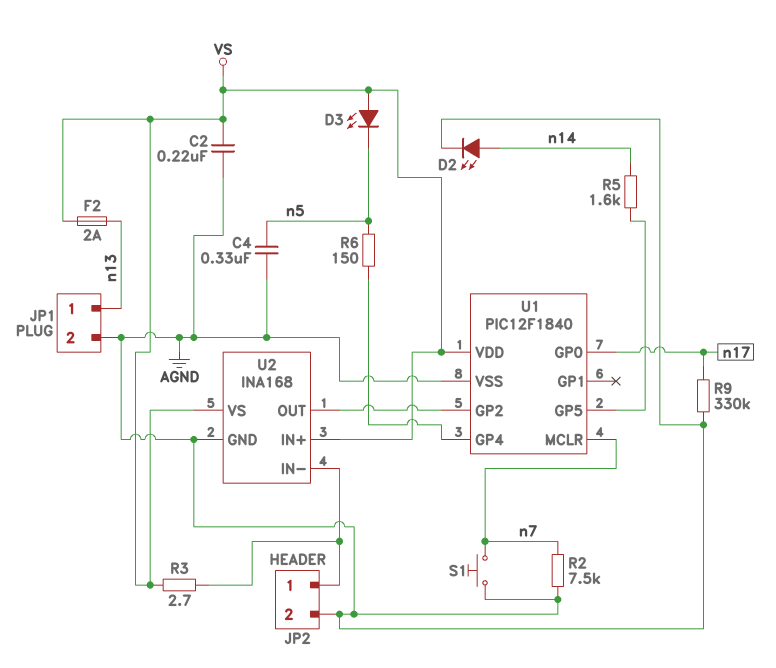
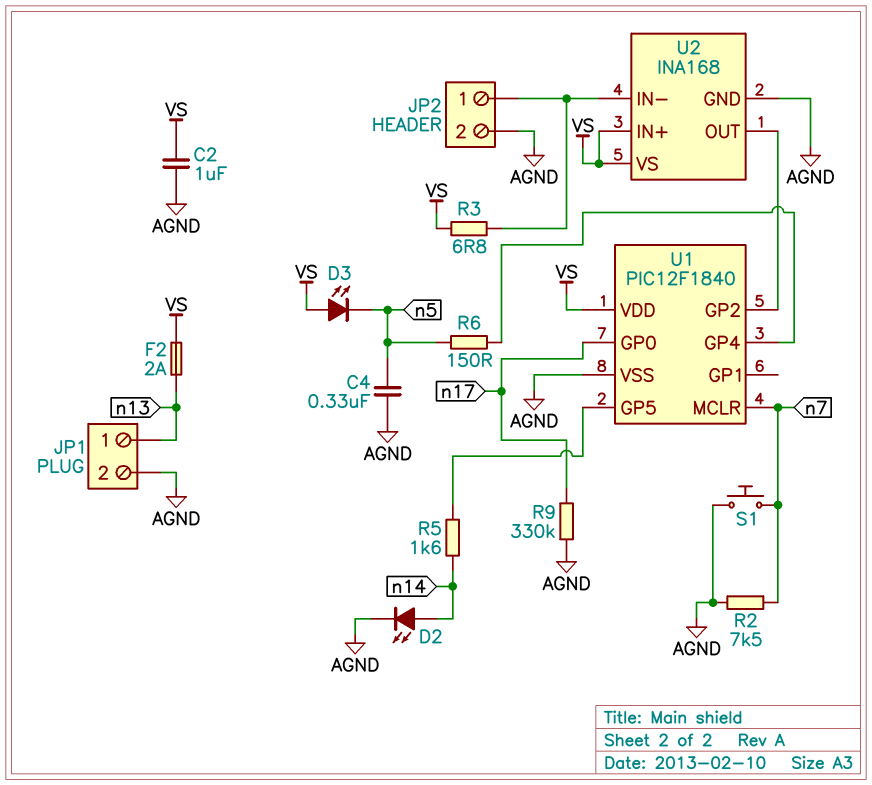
C2: 220nF (AGND, VS) -> 1uF (AGND, VS)
R3: 2.7 (JP2/1, VS) -> 6.8 (JP2/1, VS)

